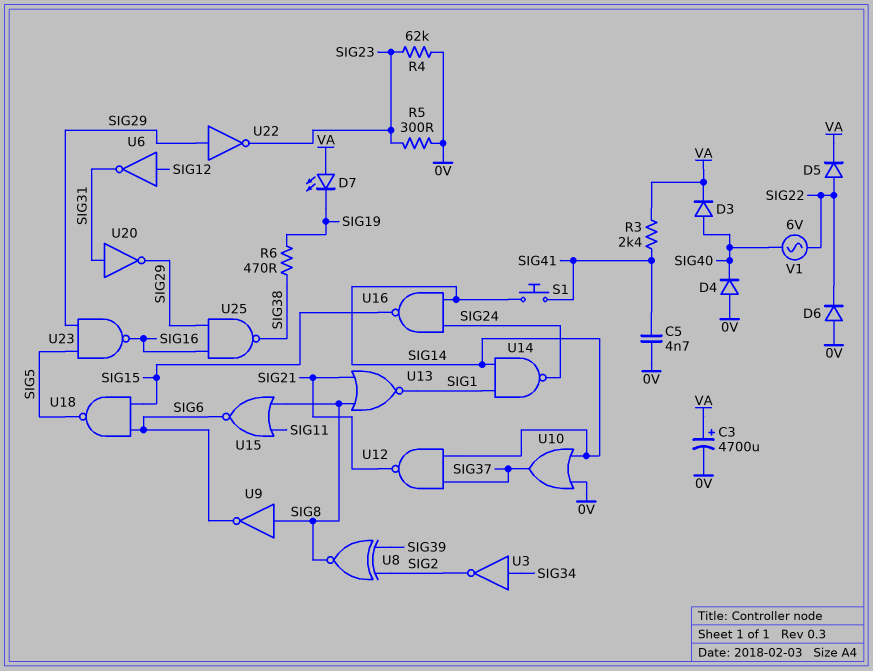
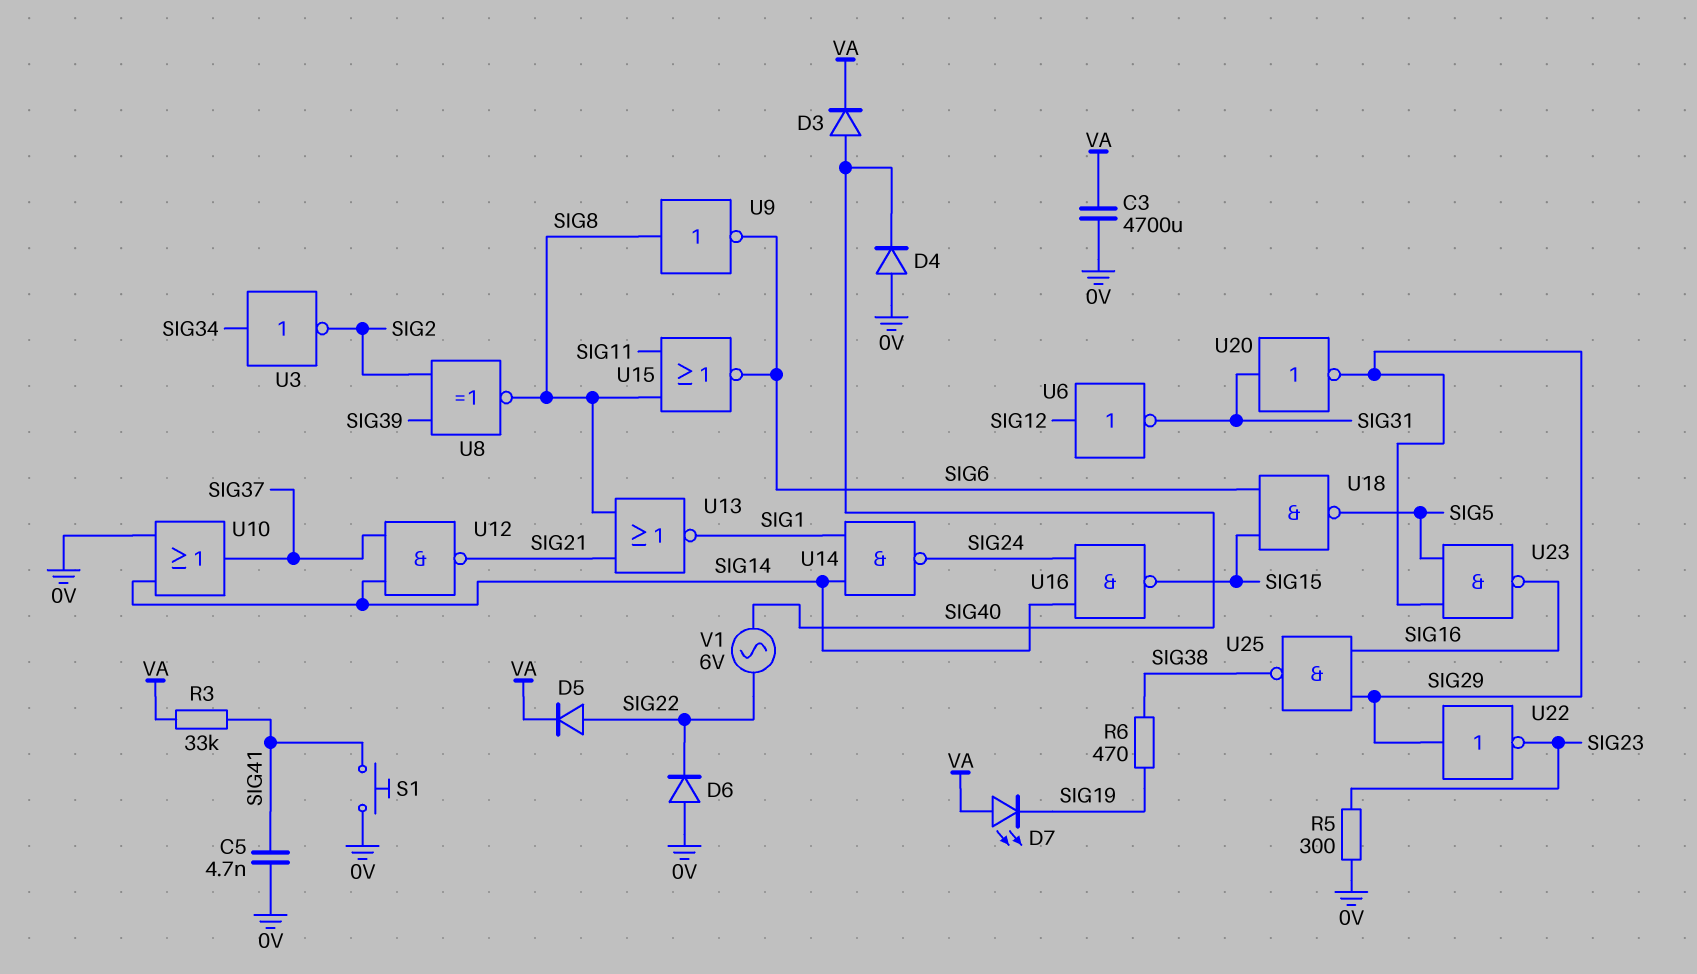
C3: 4700uF (plus VA, minus 0V) -> 4700uF (0V, VA)
R3: 2.4k (SIG41, VA) -> 33k (SIG41, VA)
R4: 62k (0V, SIG23) -> none
S1: button (SIG14, SIG41) -> button (0V, SIG41)

